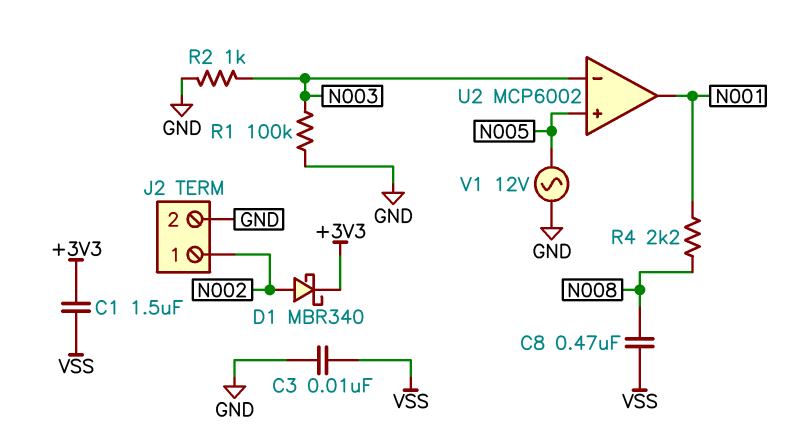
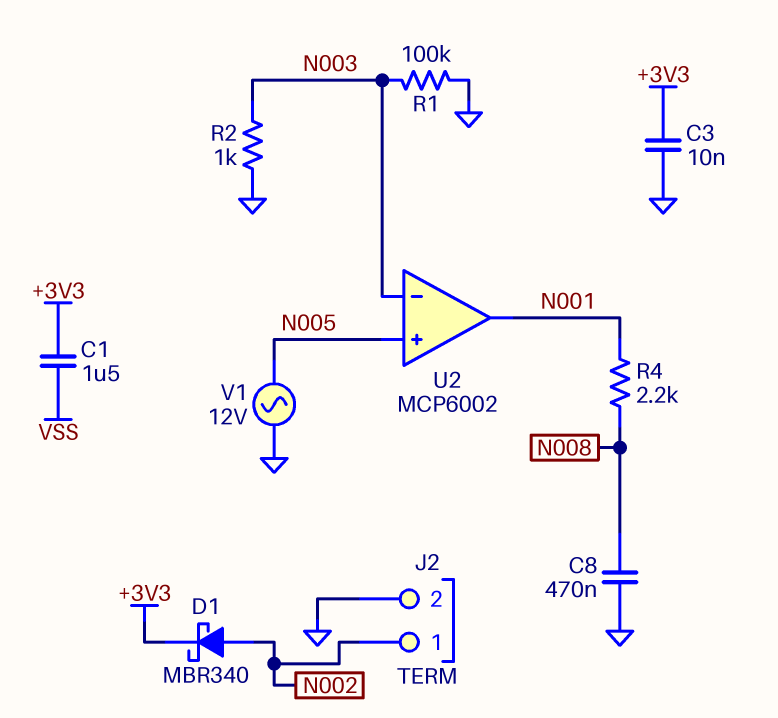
C3: 10nF (GND, VSS) -> 10nF (+3V3, GND)
C8: 470nF (N008, VSS) -> 470nF (GND, N008)

